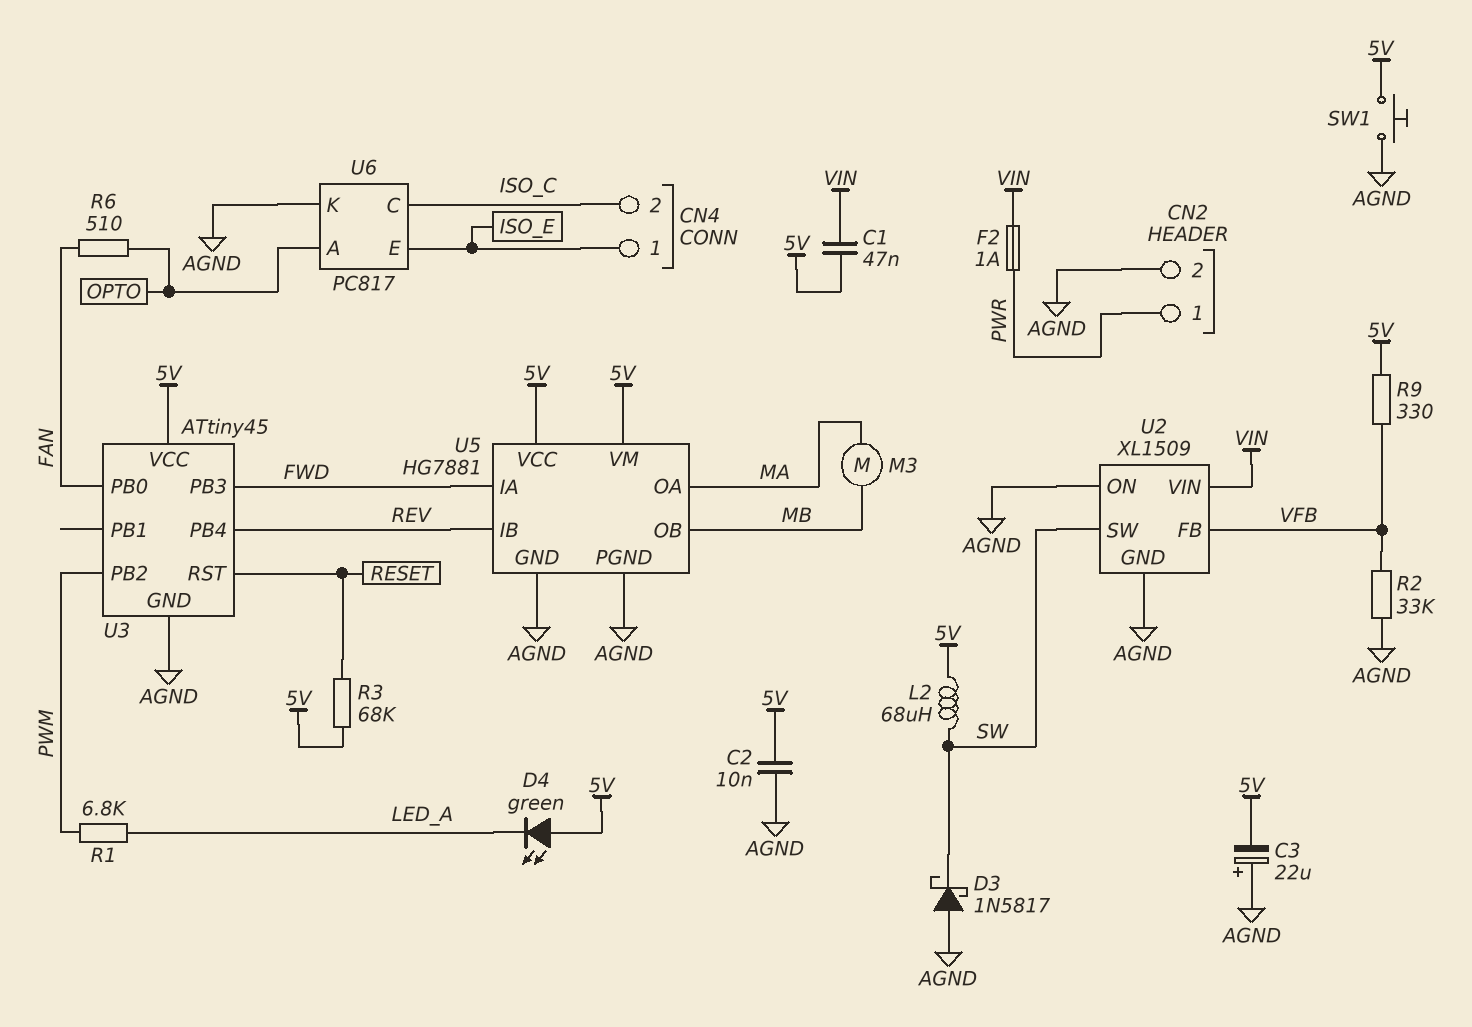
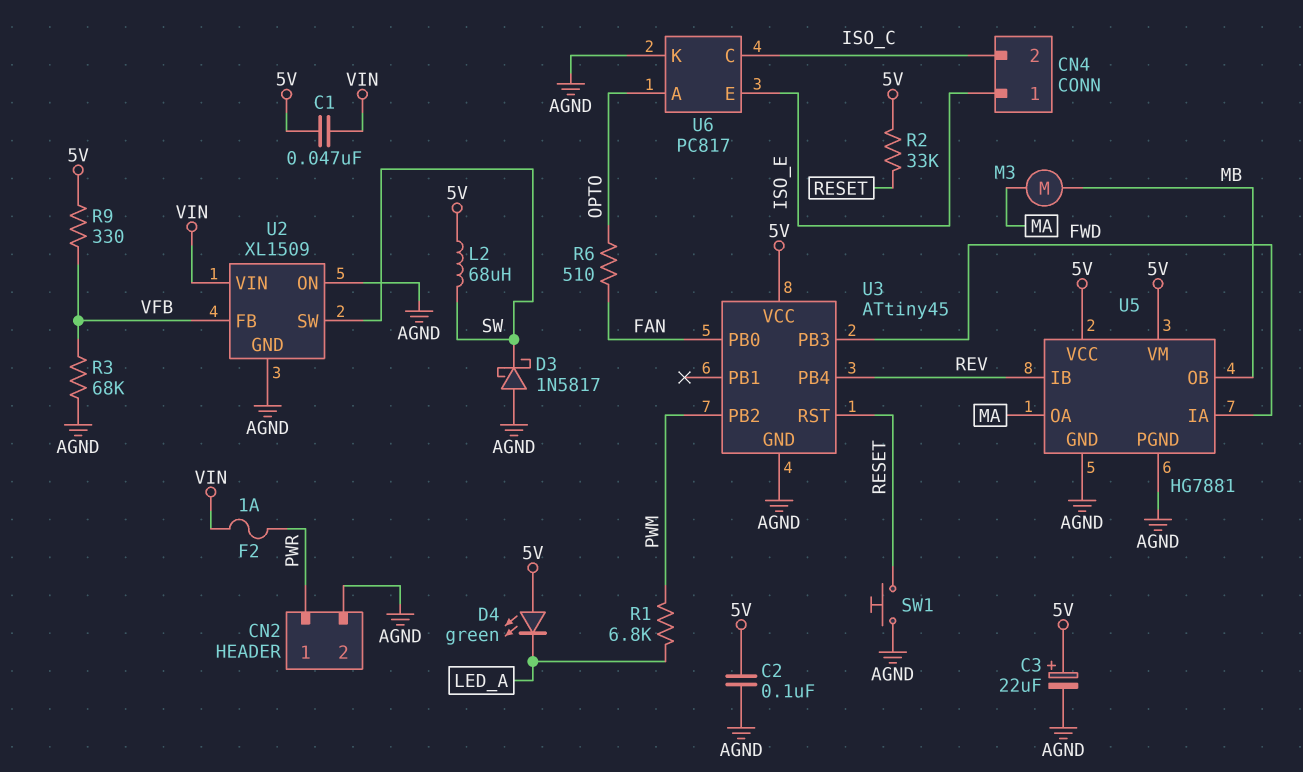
C2: 10nF (5V, AGND) -> 100nF (5V, AGND)
C3: 22uF (plus AGND, minus 5V) -> 22uF (plus 5V, minus AGND)
R2: 33k (AGND, VFB) -> 33k (5V, RESET)
R3: 68k (5V, RESET) -> 68k (AGND, VFB)
SW1: button (5V, AGND) -> button (AGND, RESET)

